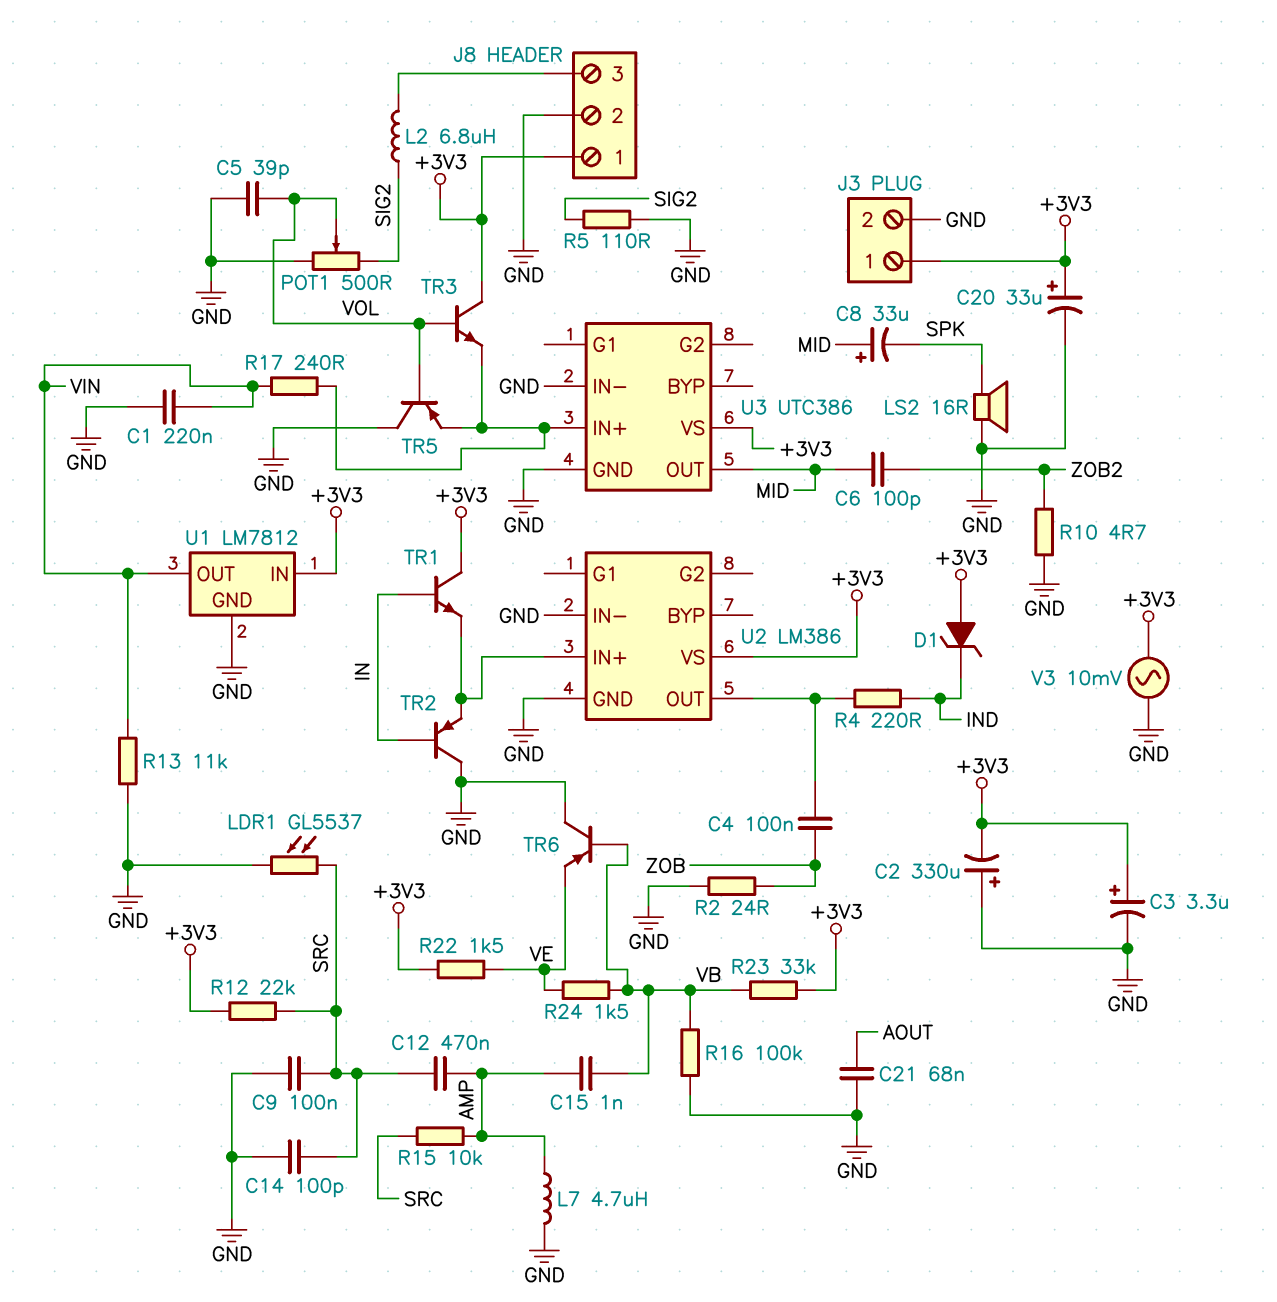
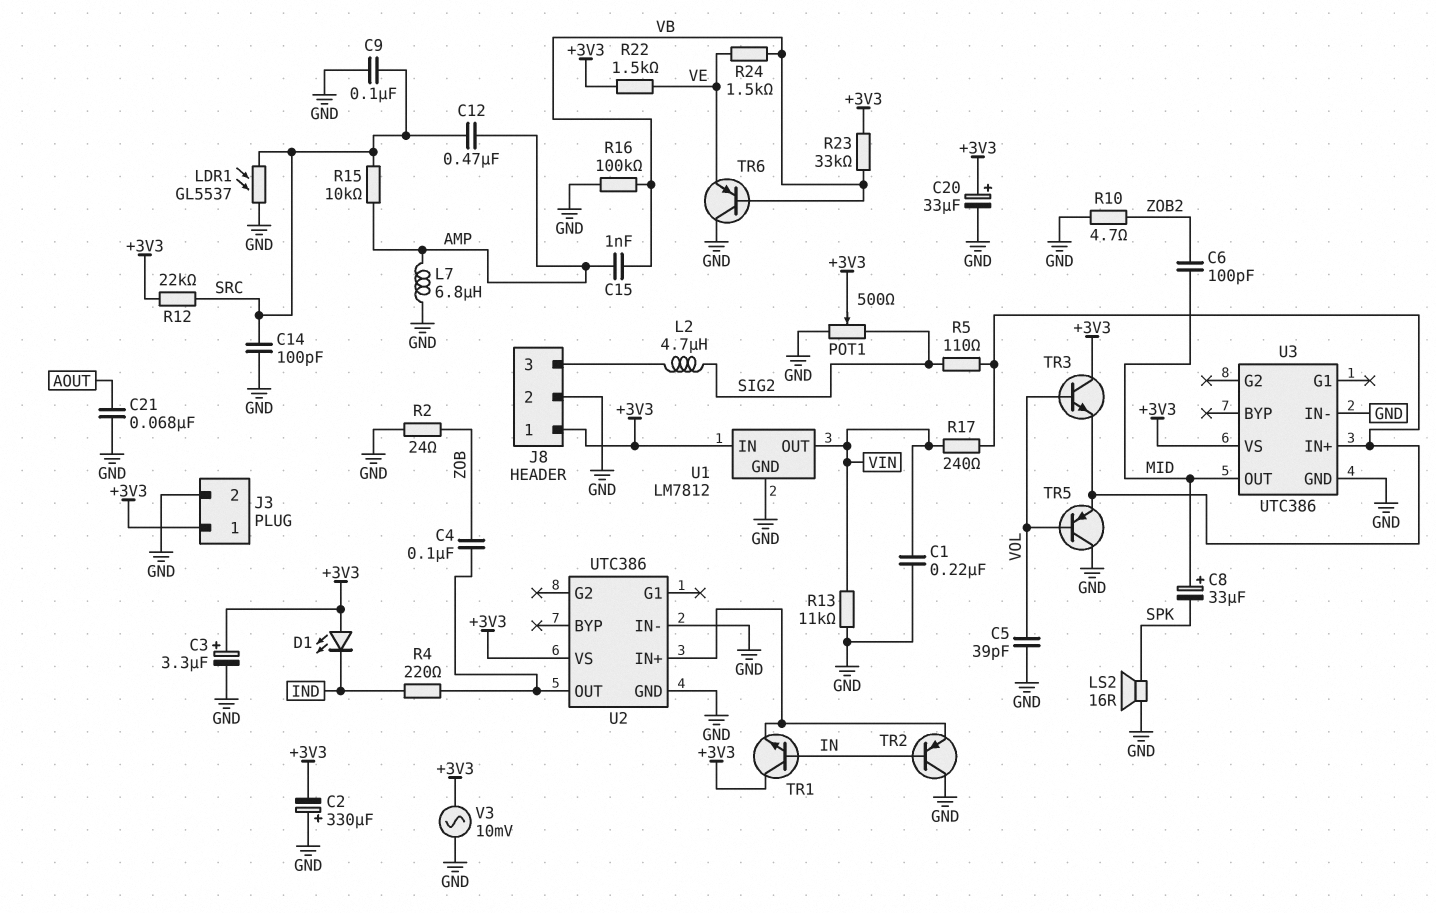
D1: zener (A +3V3, K IND) -> LED (A +3V3, K IND)
L2: 6.8uH (J8/3, SIG2) -> 4.7uH (J8/3, SIG2)
L7: 4.7uH (AMP, GND) -> 6.8uH (AMP, GND)
POT1: 500 (GND, SIG2, wiper VOL) -> 500 (GND, SIG2, wiper +3V3)
R5: 110 (GND, SIG2) -> 110 (SIG2, U3/IN+)
U2: LM386 -> UTC386

